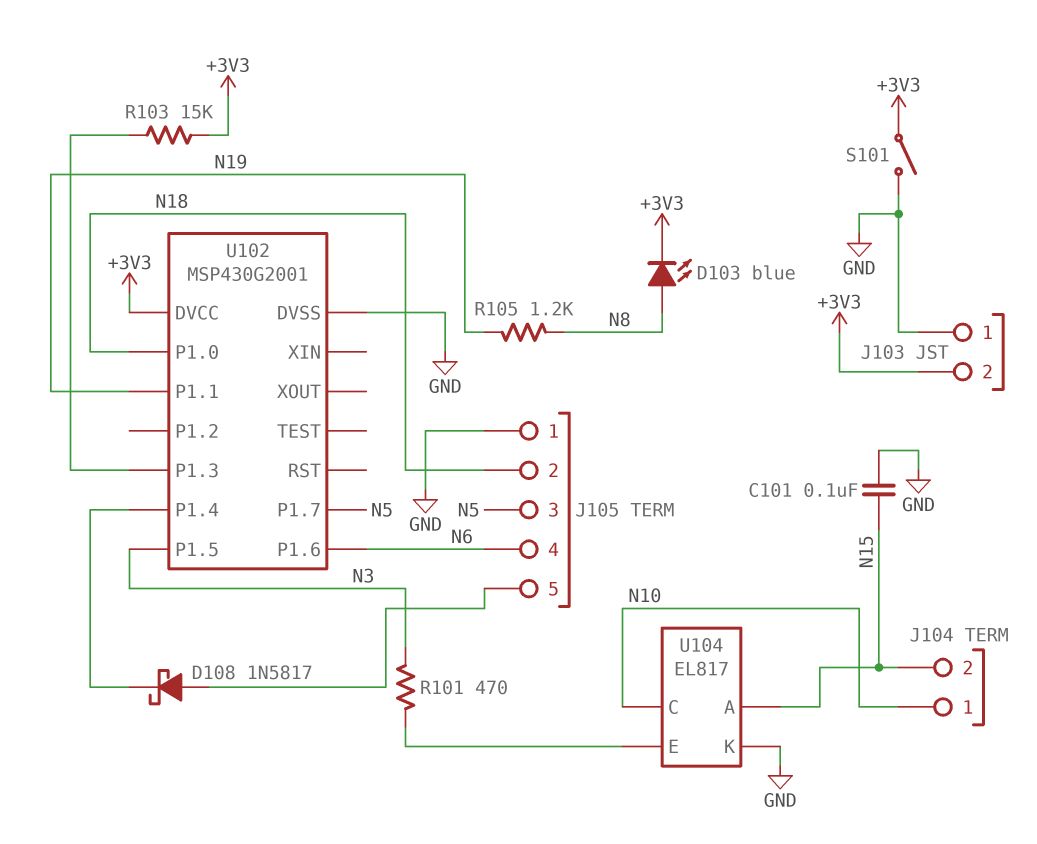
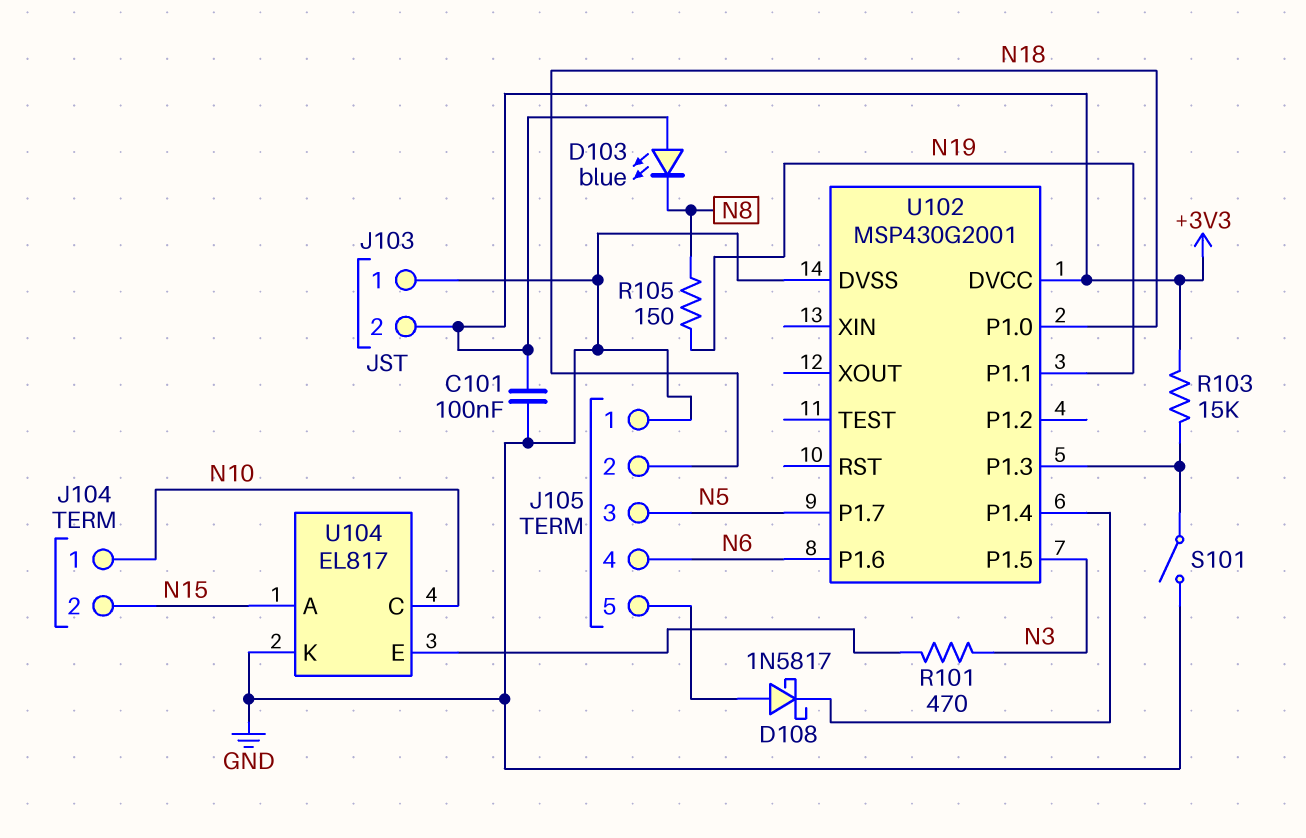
C101: 100nF (GND, N15) -> 100nF (+3V3, GND)
D103: LED blue (A N8, K +3V3) -> LED blue (A +3V3, K N8)
R105: 1.2k (N8, N19) -> 150 (N8, N19)
S101: switch (+3V3, GND) -> switch (GND, U102/P1.3)

